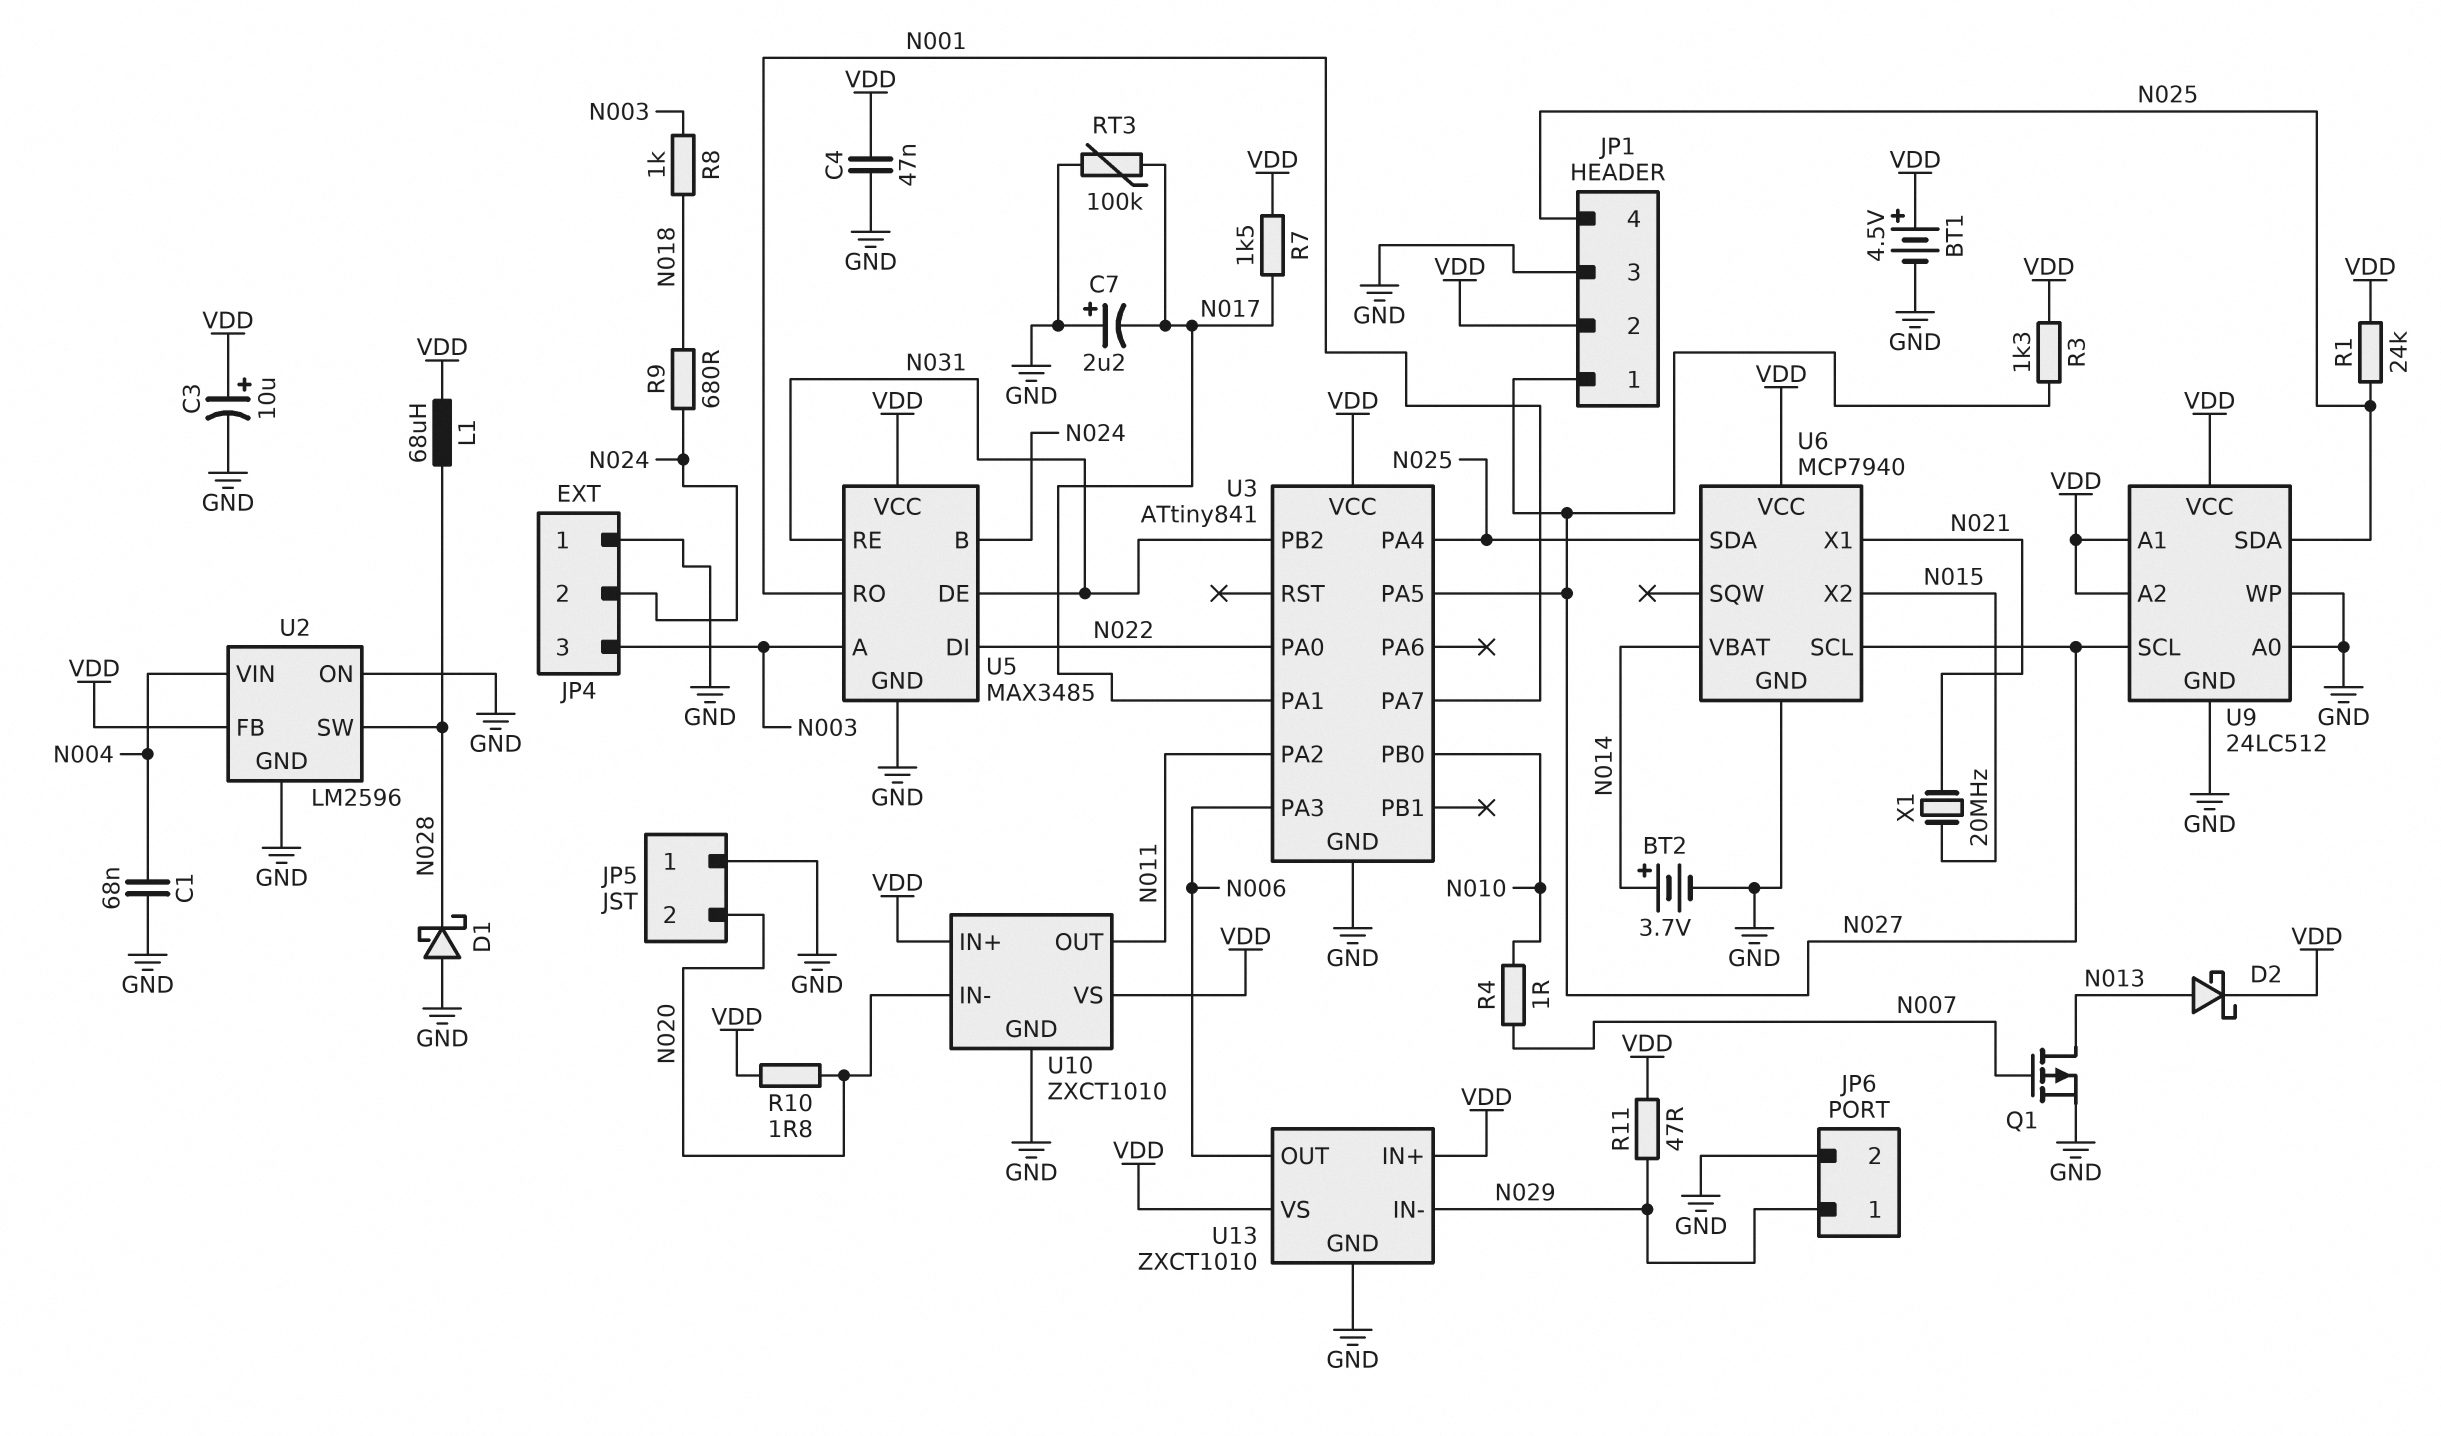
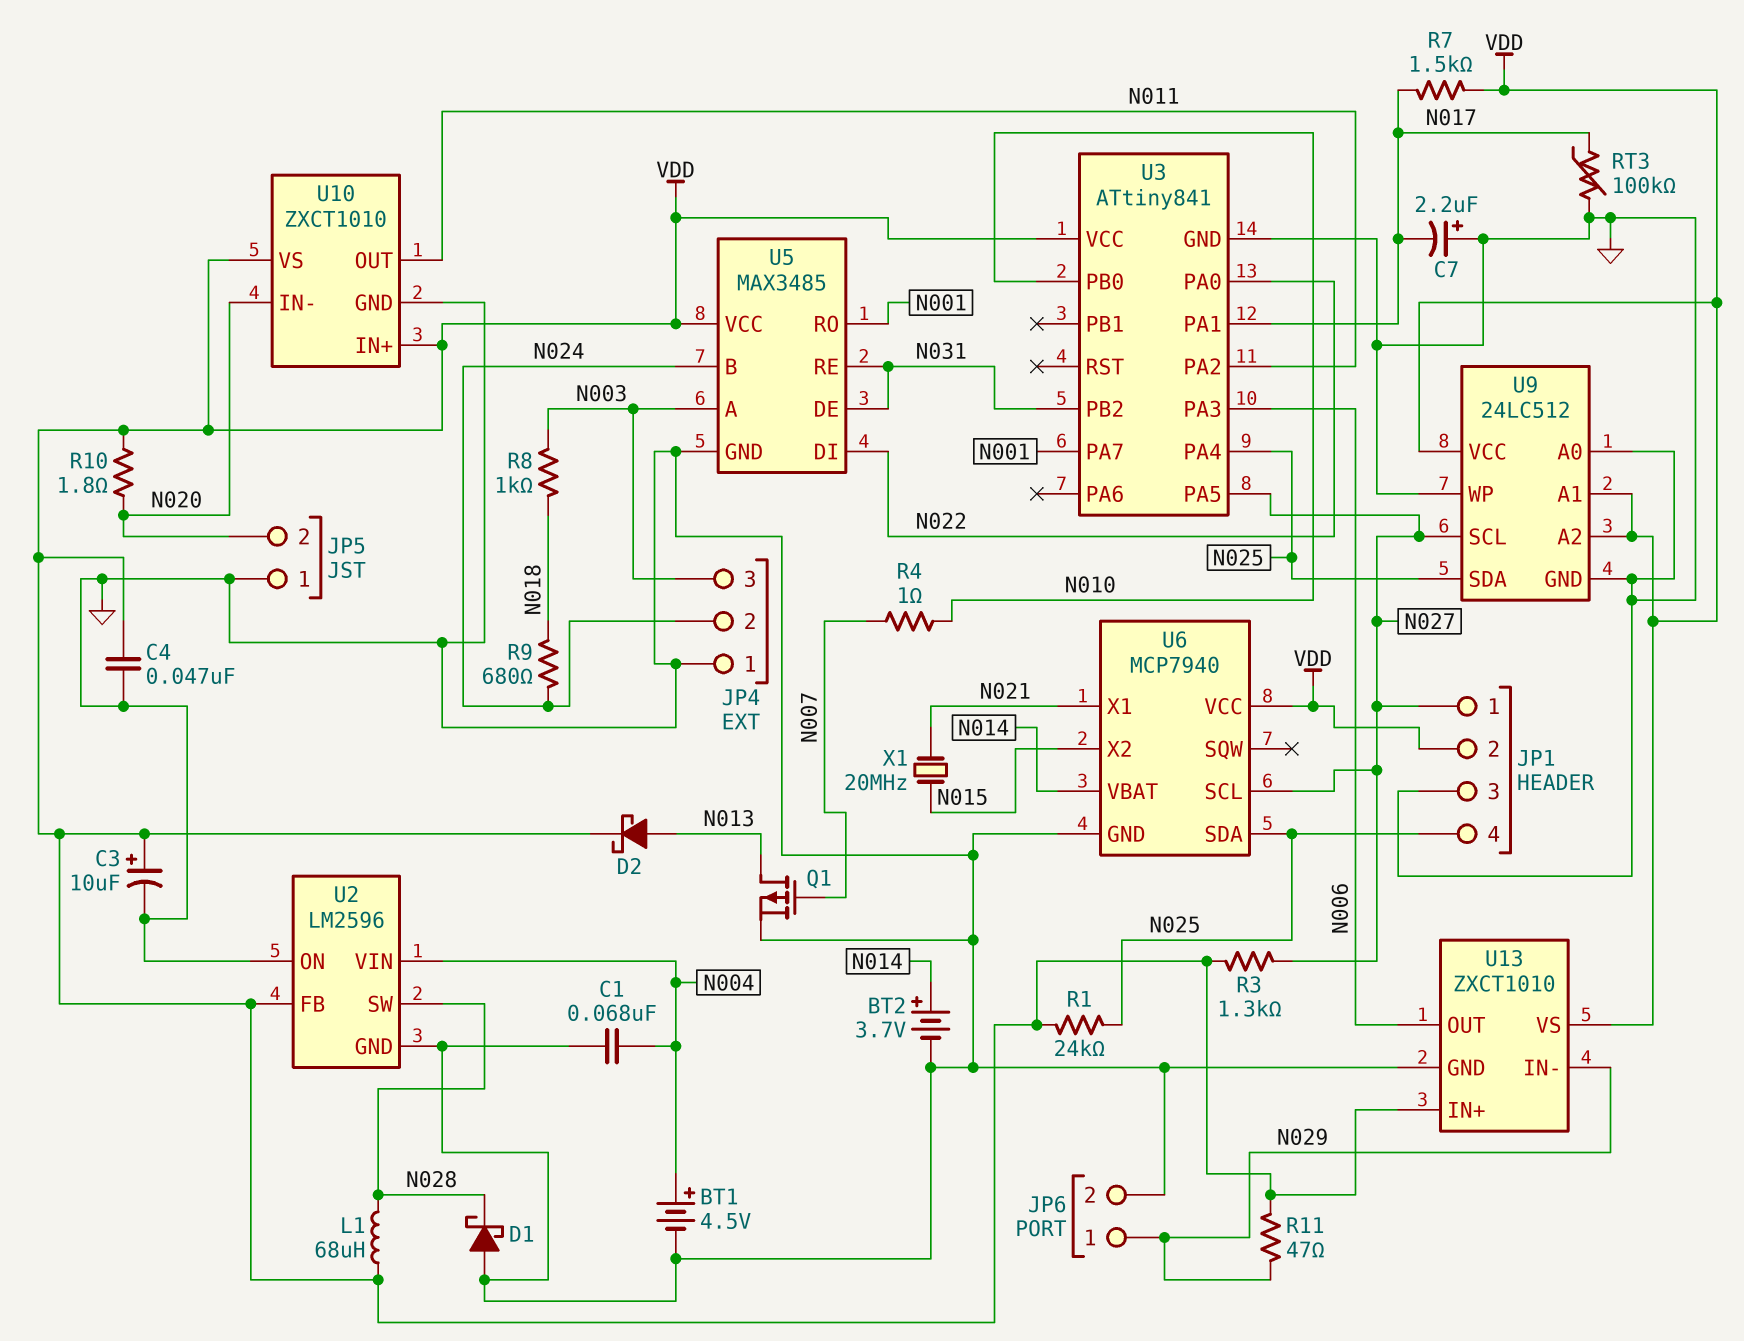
BT1: 4.5V (plus VDD, minus GND) -> 4.5V (plus N004, minus GND)

